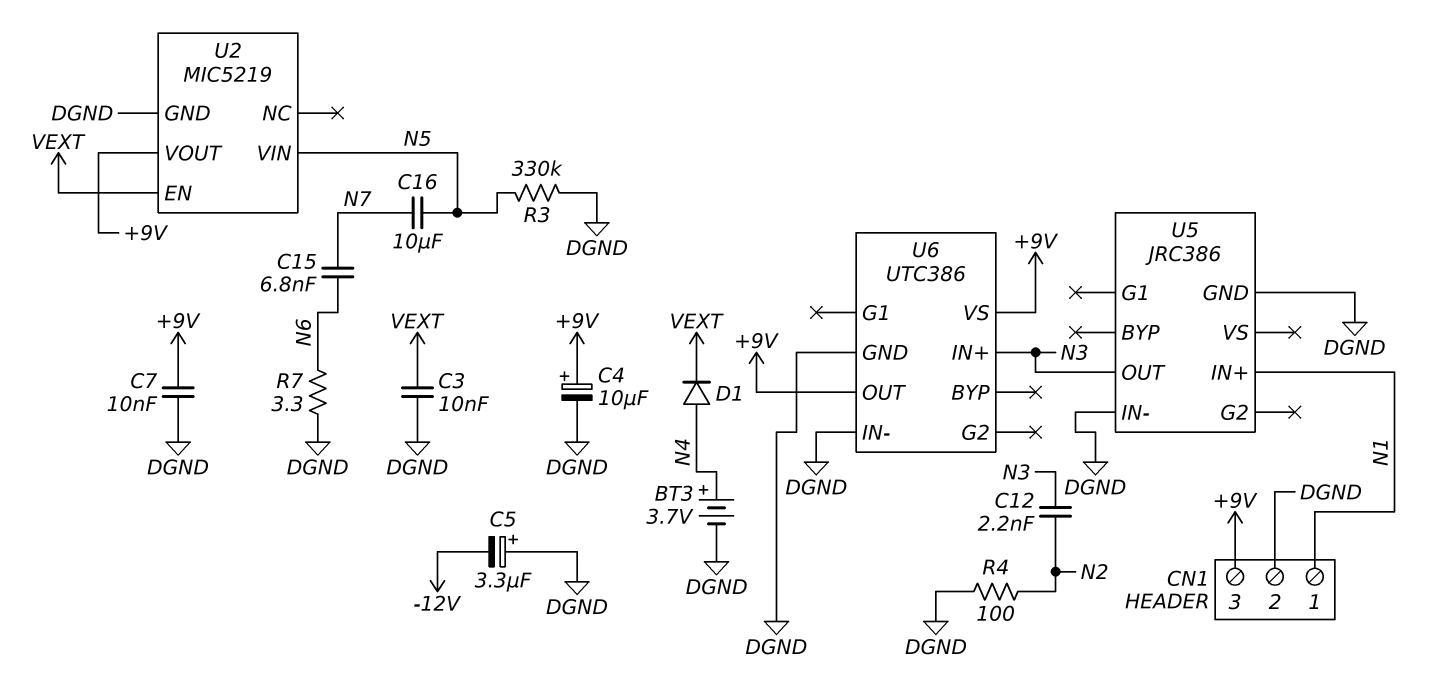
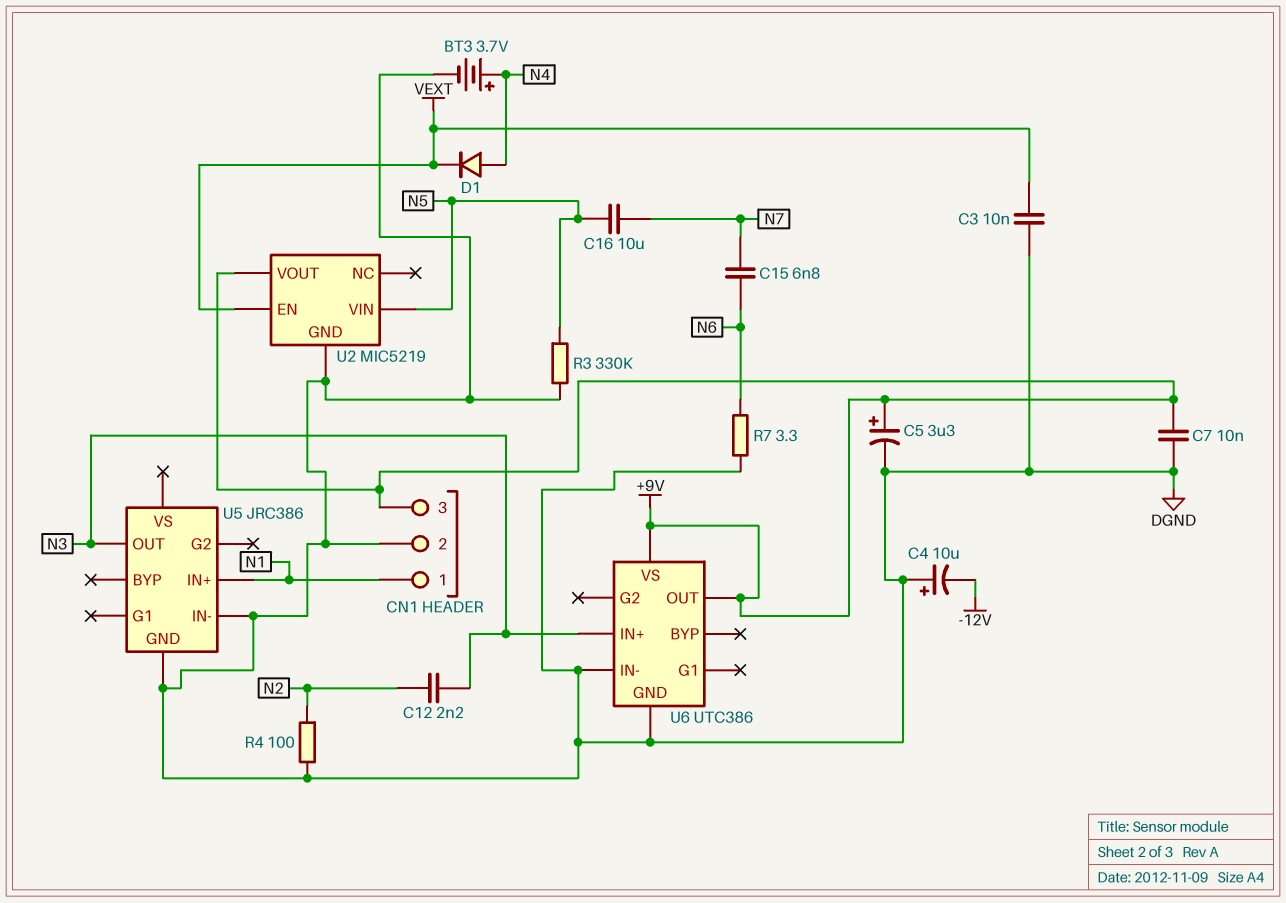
C4: 10uF (plus +9V, minus DGND) -> 10uF (plus DGND, minus -12V)
C5: 3.3uF (plus DGND, minus -12V) -> 3.3uF (plus +9V, minus DGND)

